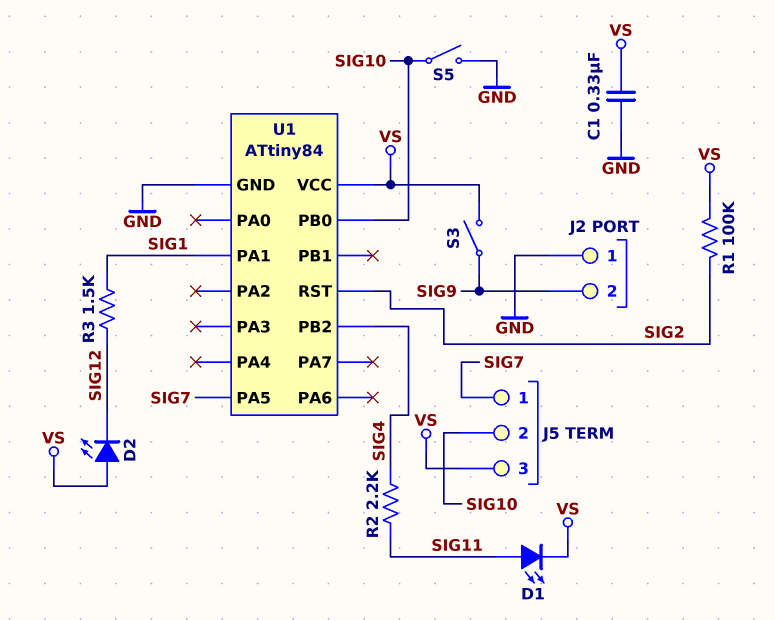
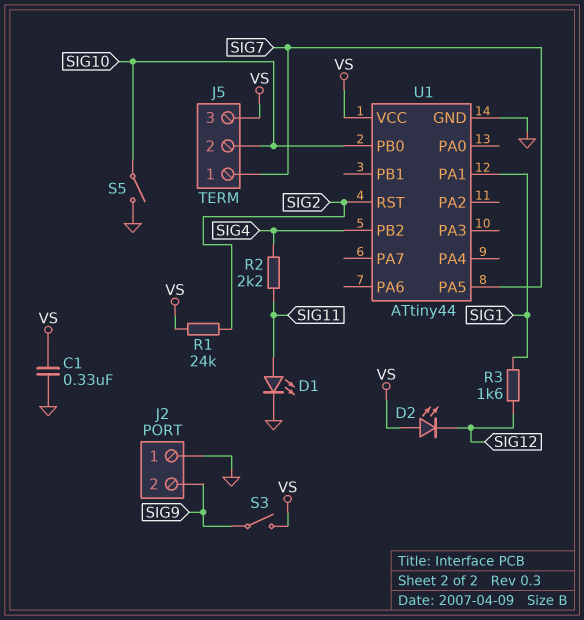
D1: LED (A SIG11, K VS) -> LED (A SIG11, K GND)
R1: 100k (SIG2, VS) -> 24k (SIG2, VS)
R3: 1.5k (SIG1, SIG12) -> 1.6k (SIG1, SIG12)
U1: ATtiny84 -> ATtiny44

